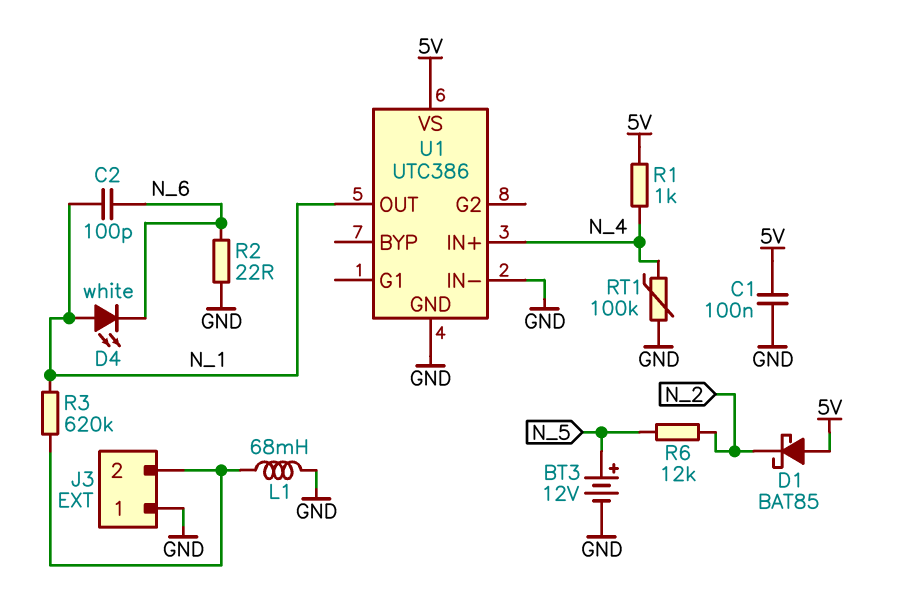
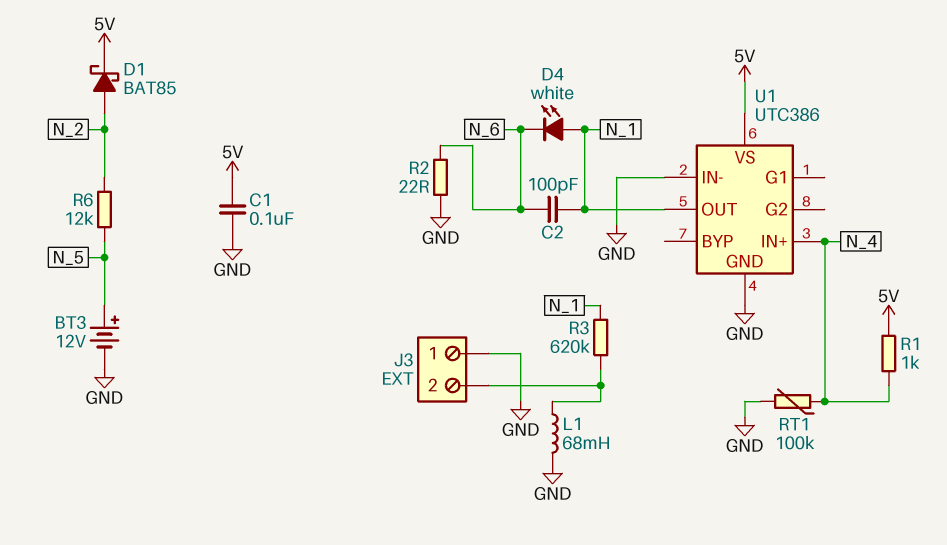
D1: schottky BAT85 (A 5V, K N_2) -> schottky BAT85 (A N_2, K 5V)

